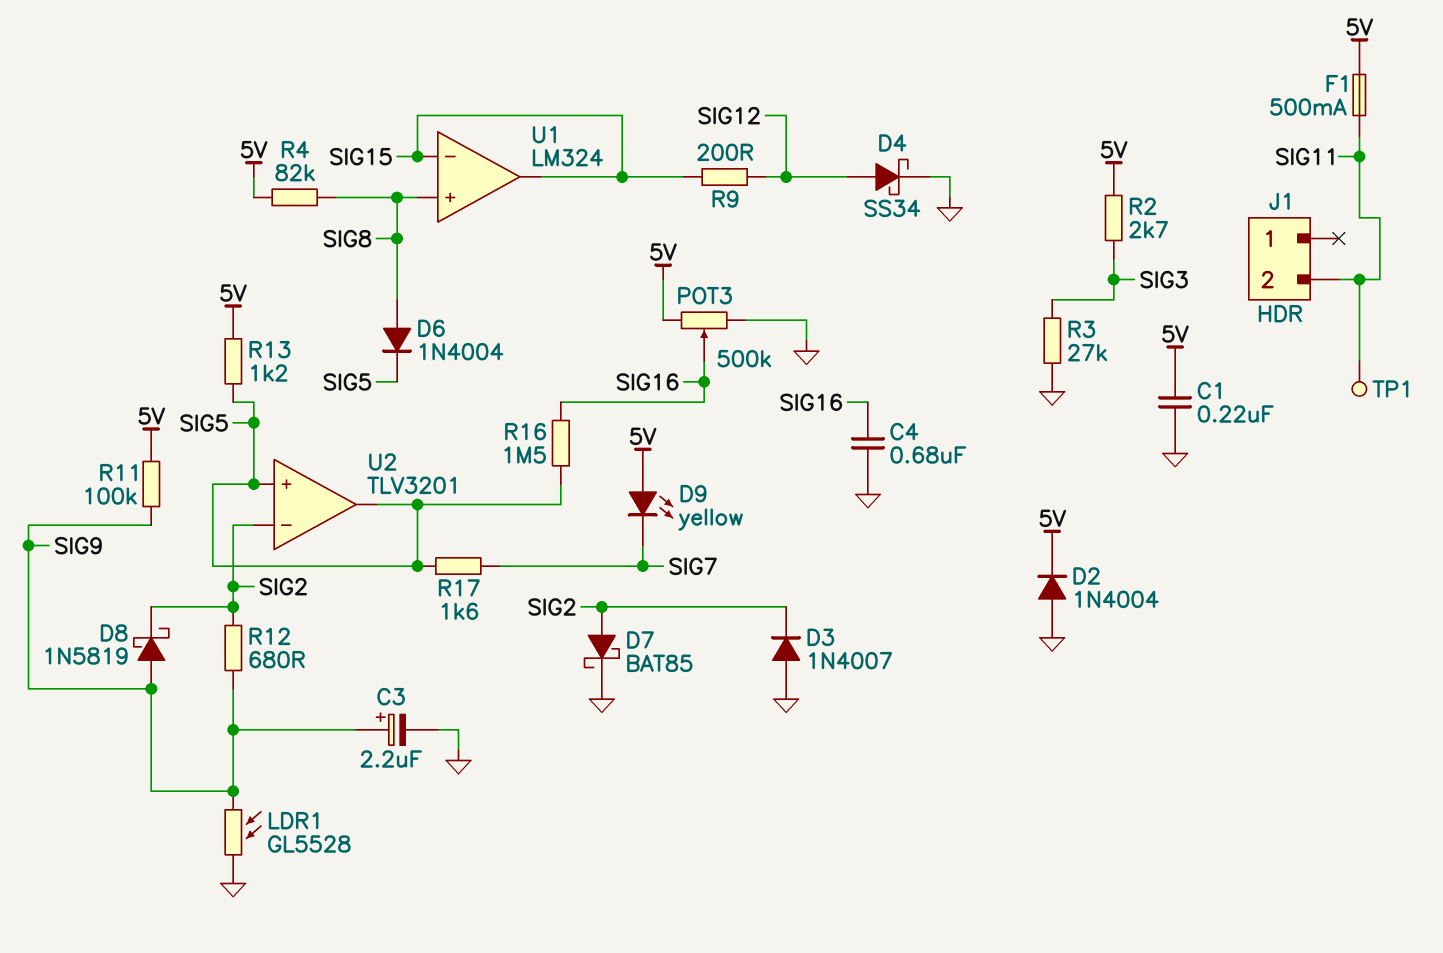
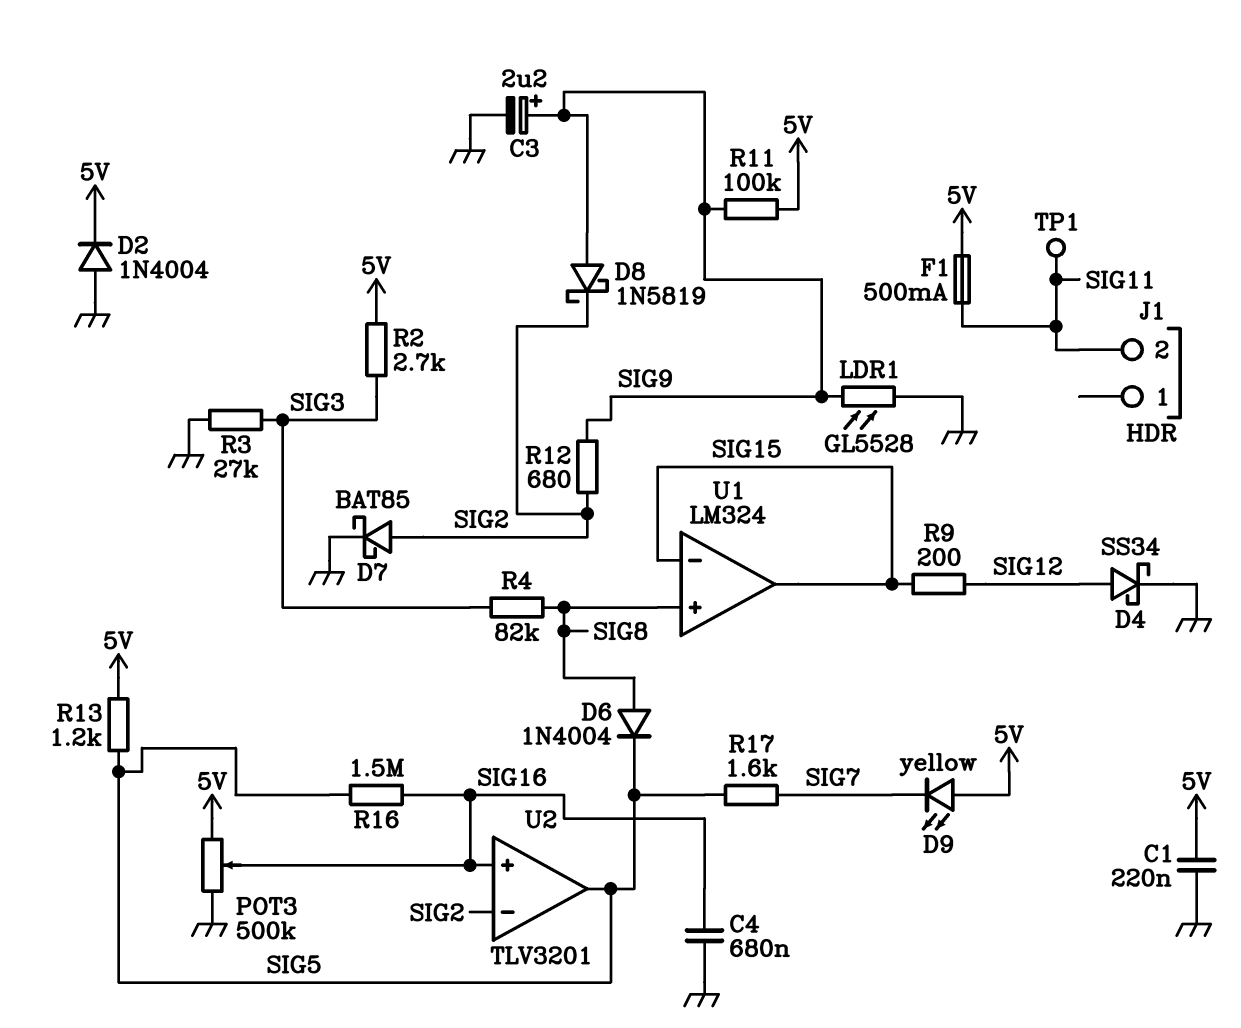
D3: diode 1N4007 (A GND, K SIG2) -> none
R4: 82k (5V, SIG8) -> 82k (SIG3, SIG8)
U2 pin in+: SIG5 -> SIG16

